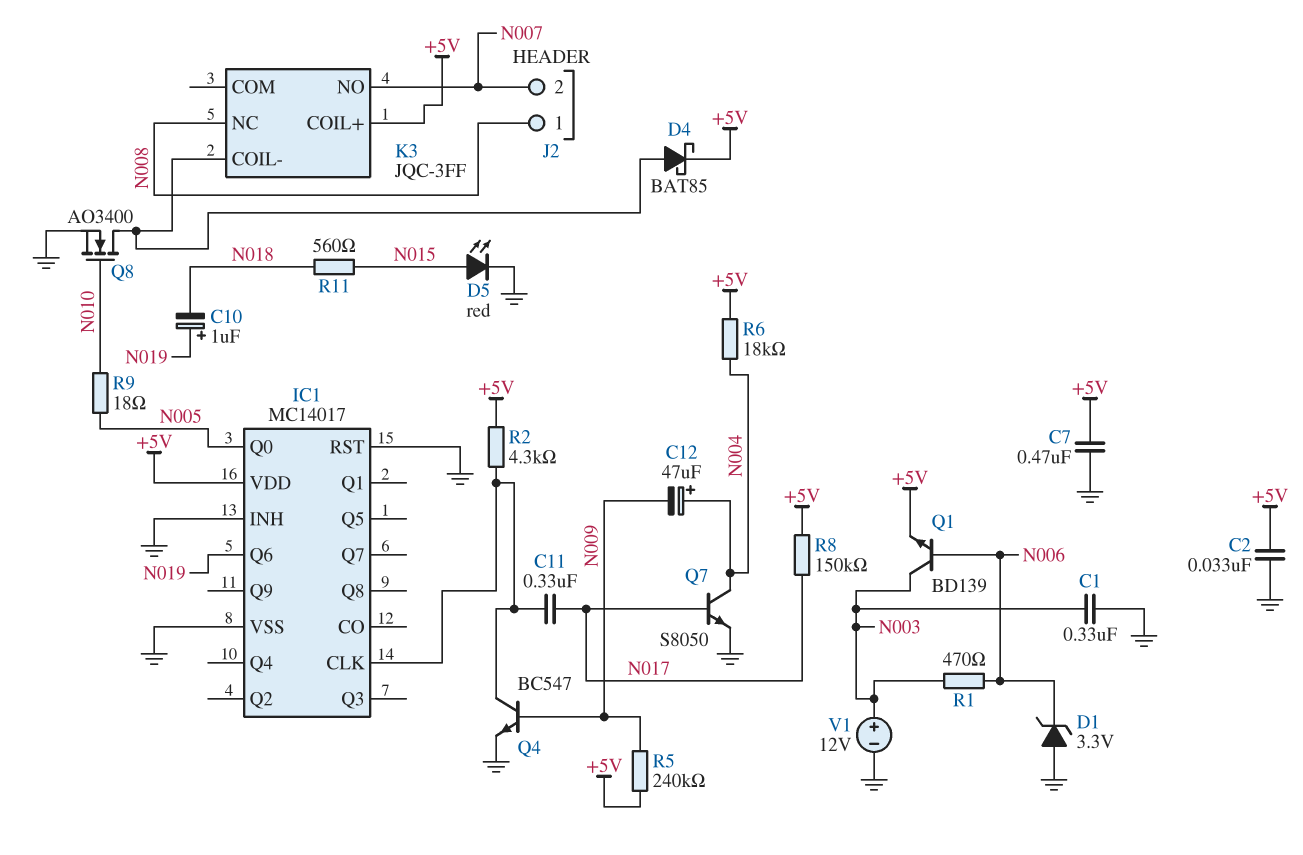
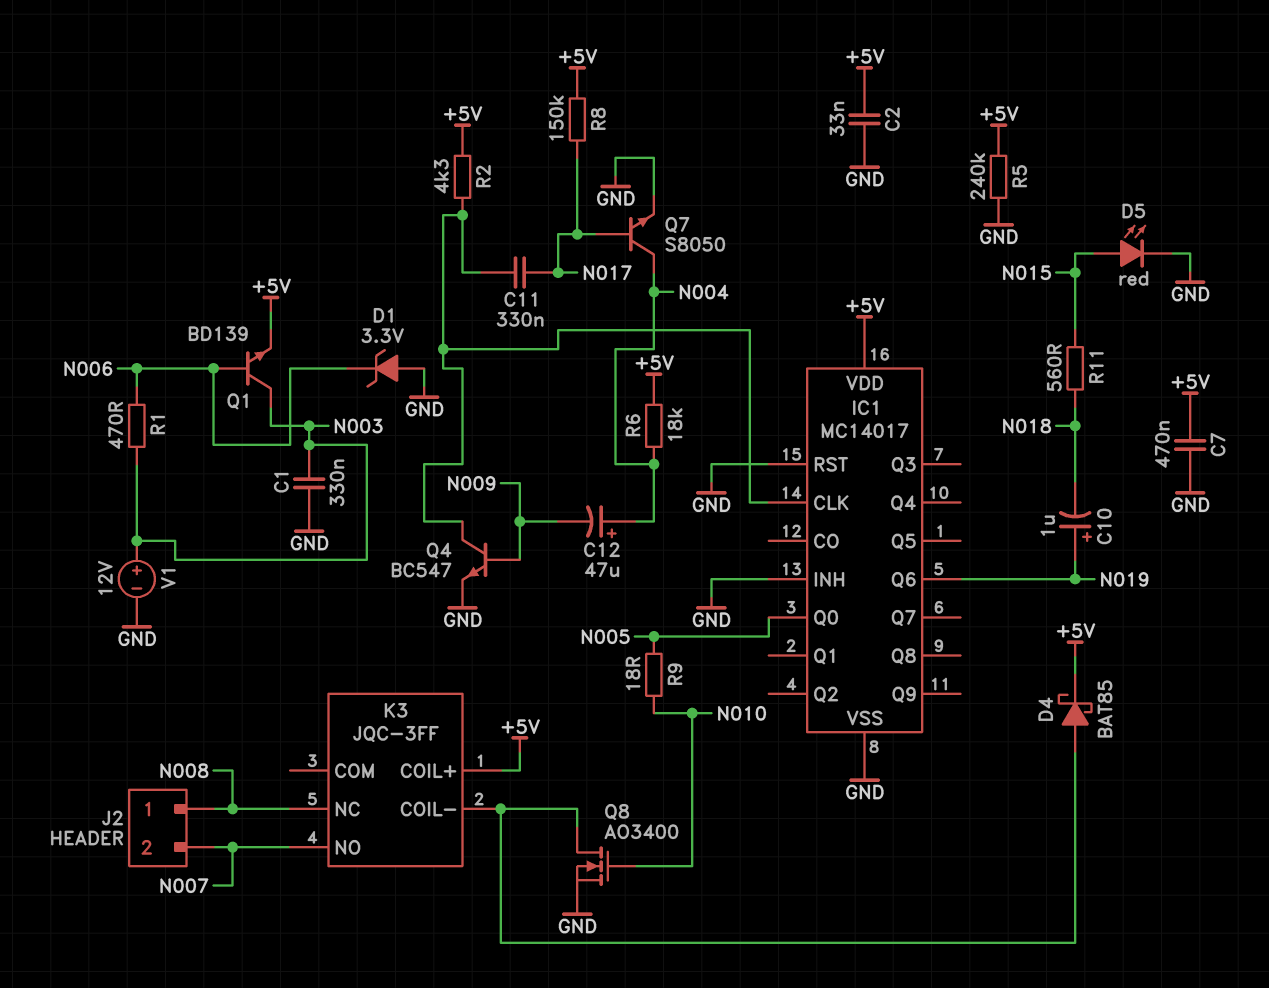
R5: 240k (+5V, N009) -> 240k (+5V, GND)

